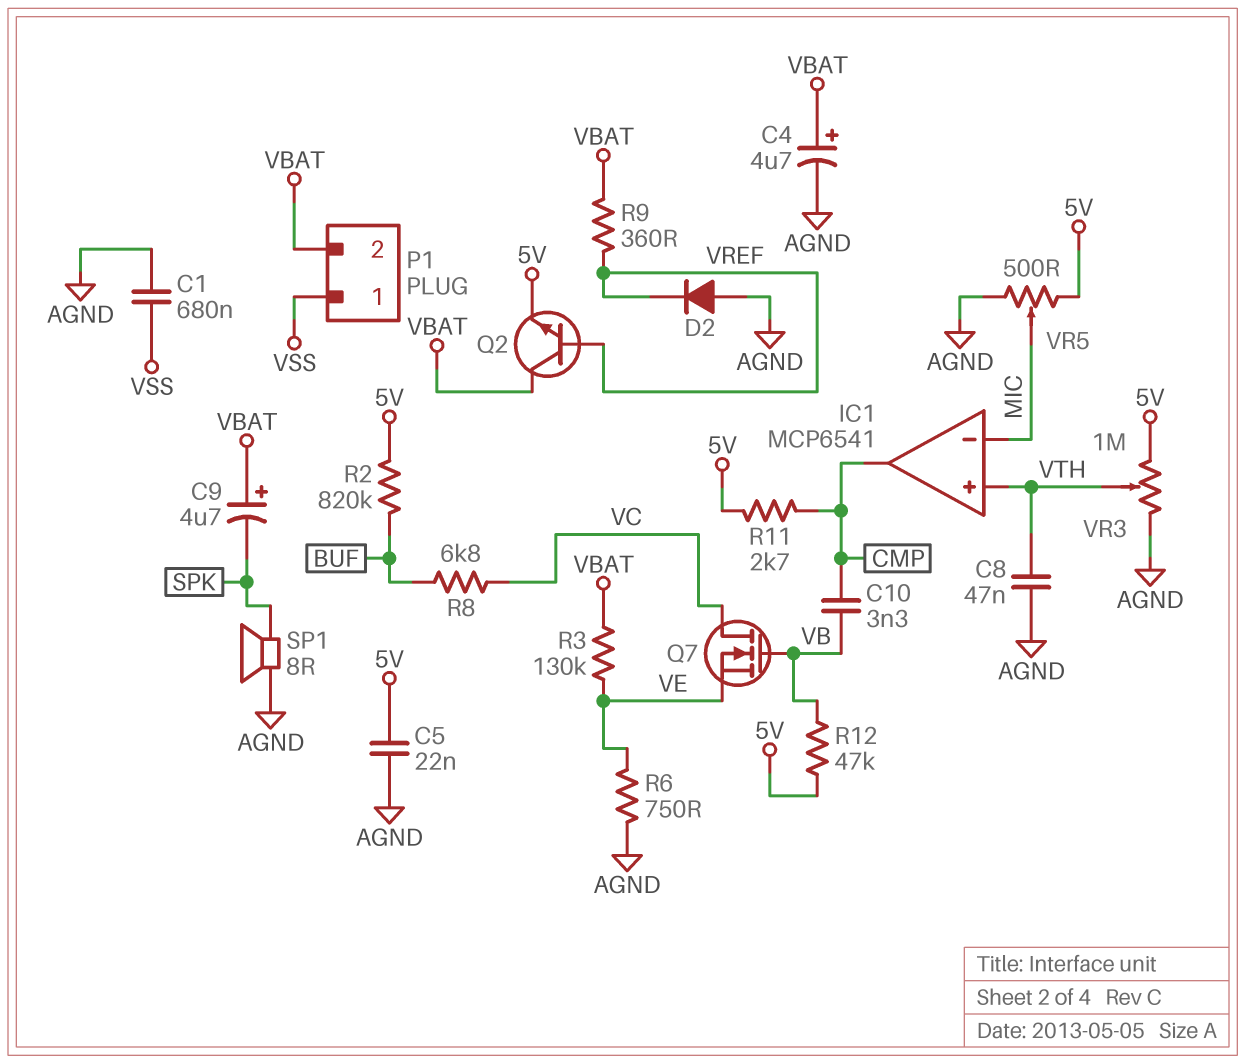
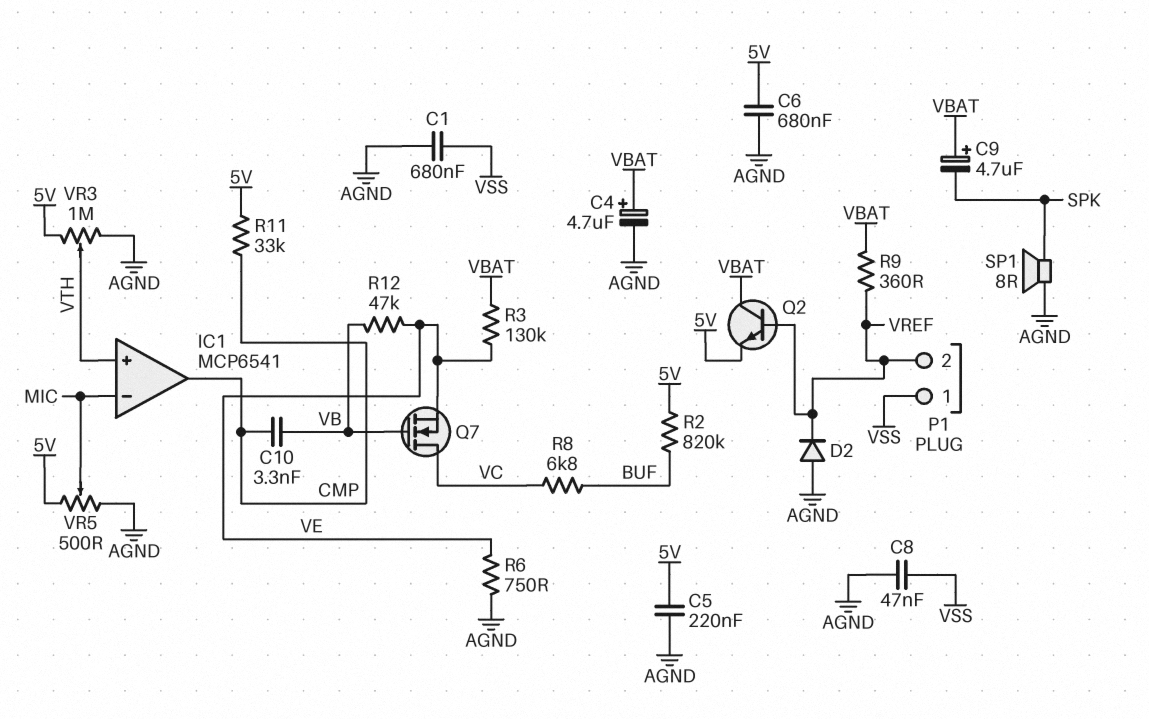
C5: 22nF (5V, AGND) -> 220nF (5V, AGND)
C6: none -> 680nF (5V, AGND)
C8: 47nF (AGND, VTH) -> 47nF (AGND, VSS)
P1 pin 2: VBAT -> VREF
R11: 2.7k (5V, CMP) -> 33k (5V, CMP)
R12: 47k (5V, VB) -> 47k (VB, VE)

